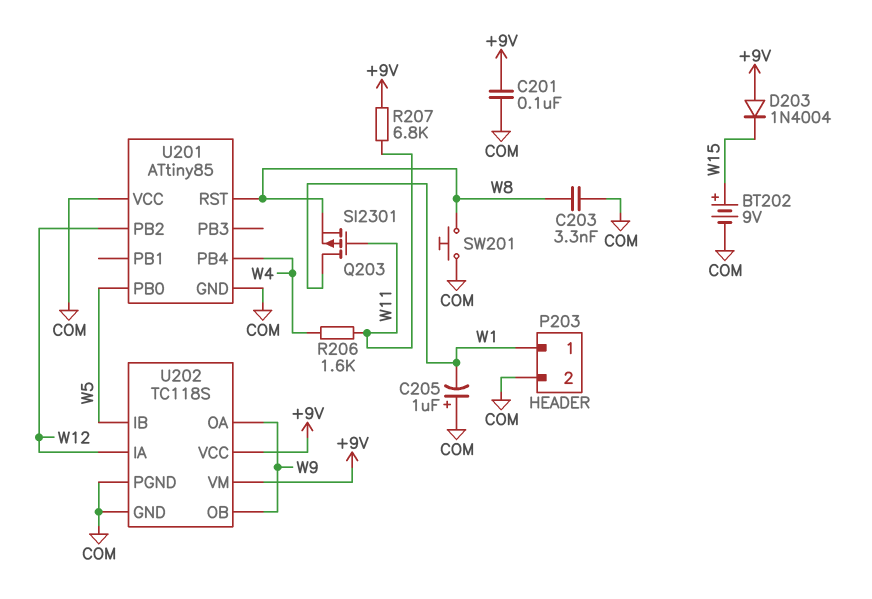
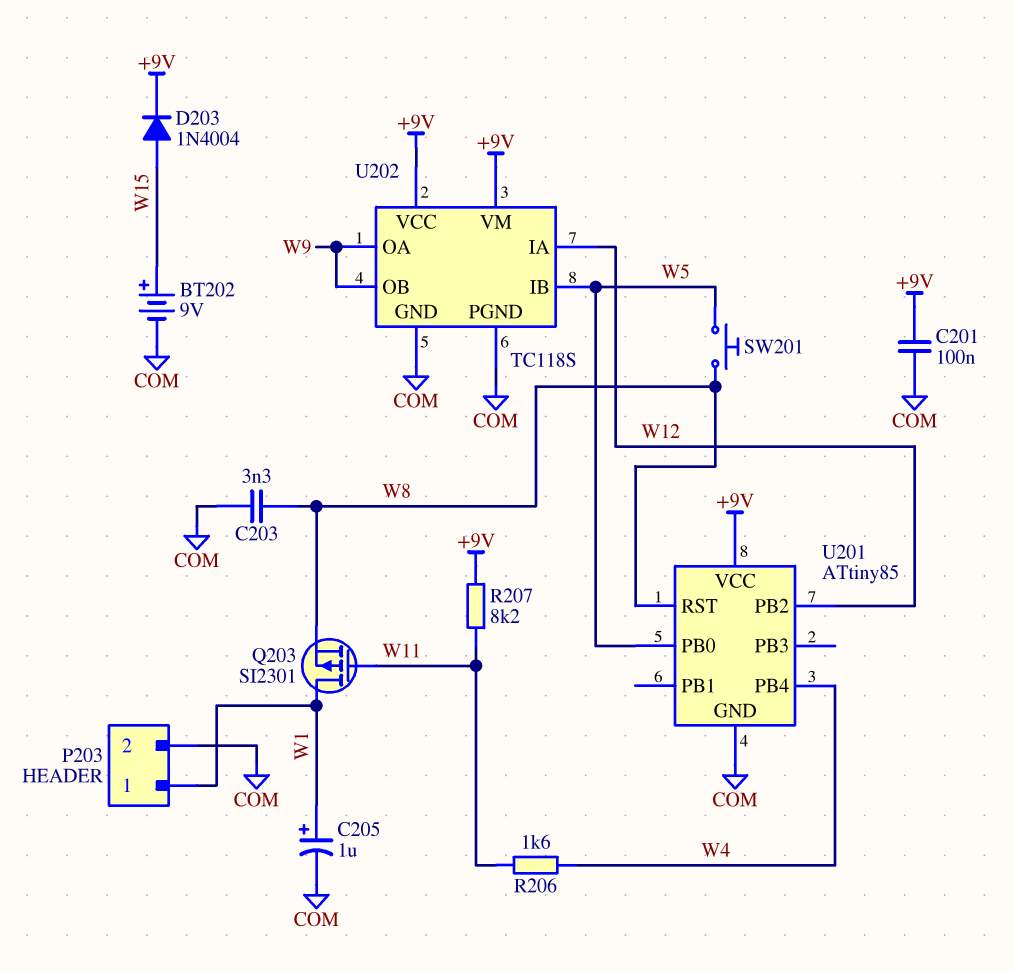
C205: 1uF (plus COM, minus W1) -> 1uF (plus W1, minus COM)
D203: diode 1N4004 (A +9V, K W15) -> diode 1N4004 (A W15, K +9V)
R207: 6.8k (+9V, W11) -> 8.2k (+9V, W11)
SW201: button (COM, W8) -> button (W5, W8)
U201 pin VCC: COM -> +9V

